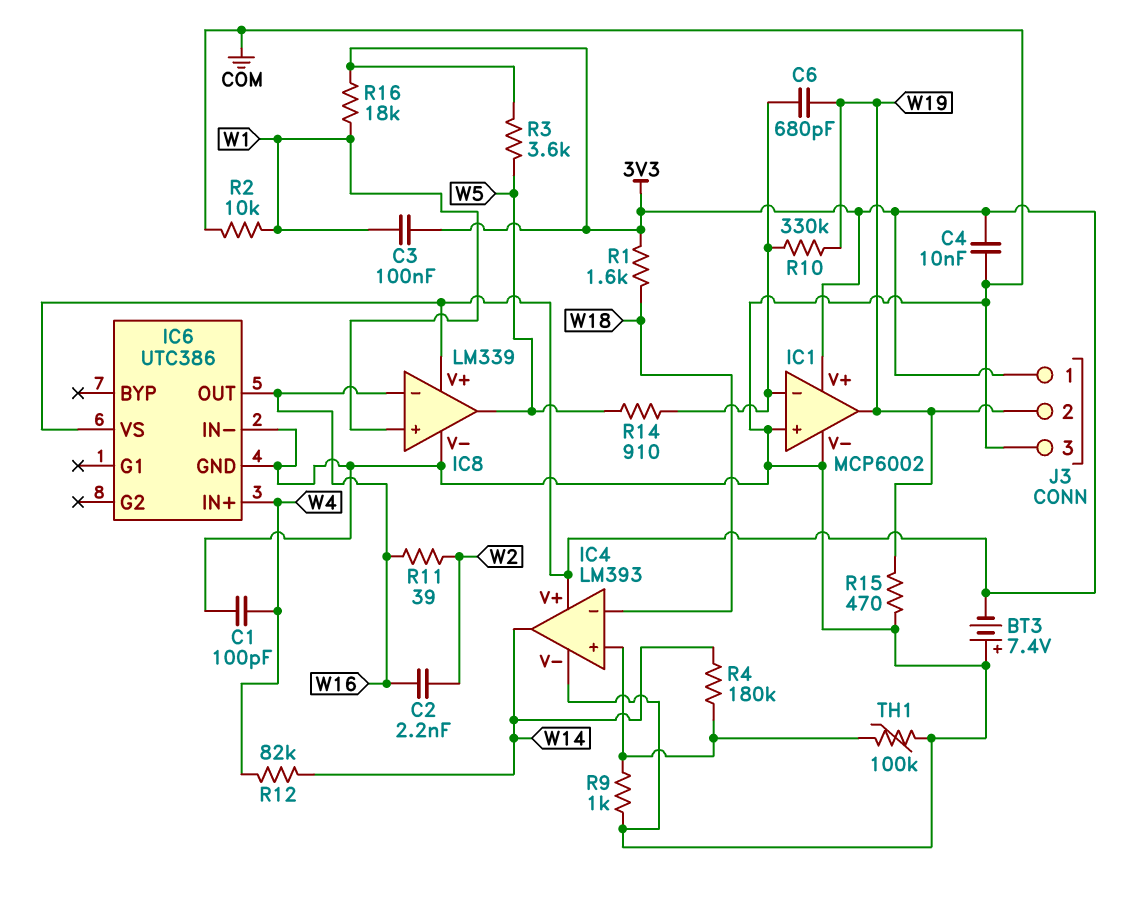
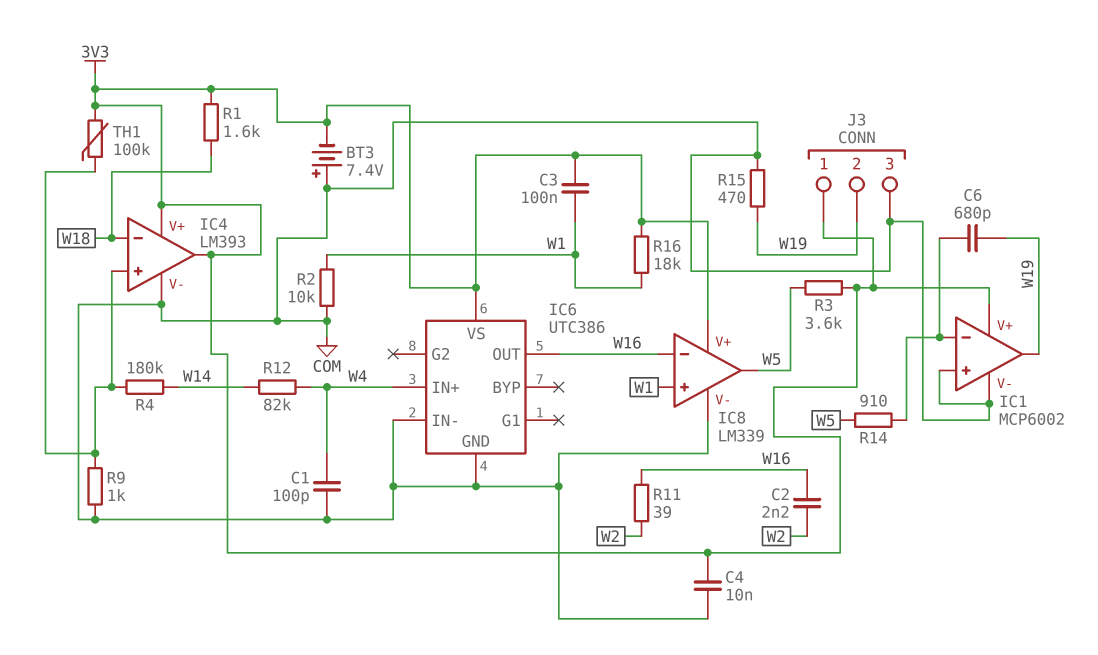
IC4 pin out: W14 -> 3V3
R10: 330k (IC1/in-, W19) -> none
TH1: 100k (COM, IC4/in+) -> 100k (3V3, IC4/in+)

